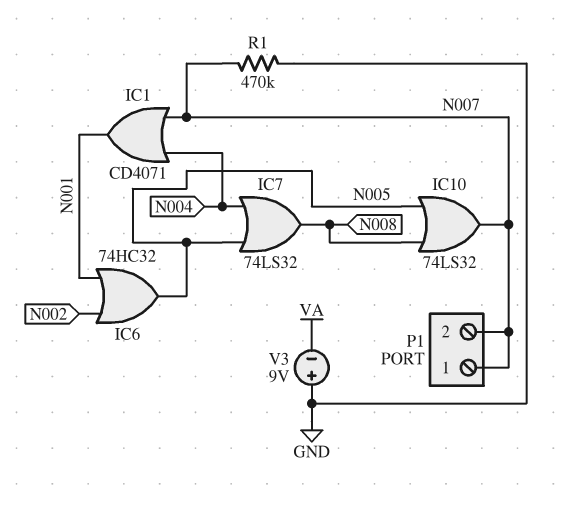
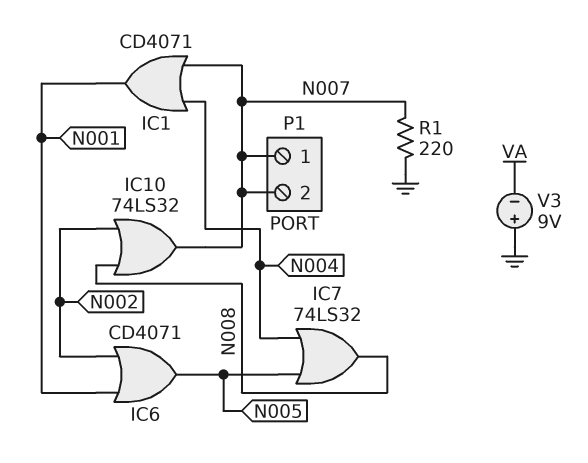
IC6: OR 74HC32 (in N001, in N002, out N005) -> OR CD4071 (in N001, in N002, out N005)
IC10: OR 74LS32 (in N005, in N008, out N007) -> OR 74LS32 (in N002, in N008, out N007)
R1: 470k (GND, N007) -> 220 (GND, N007)

